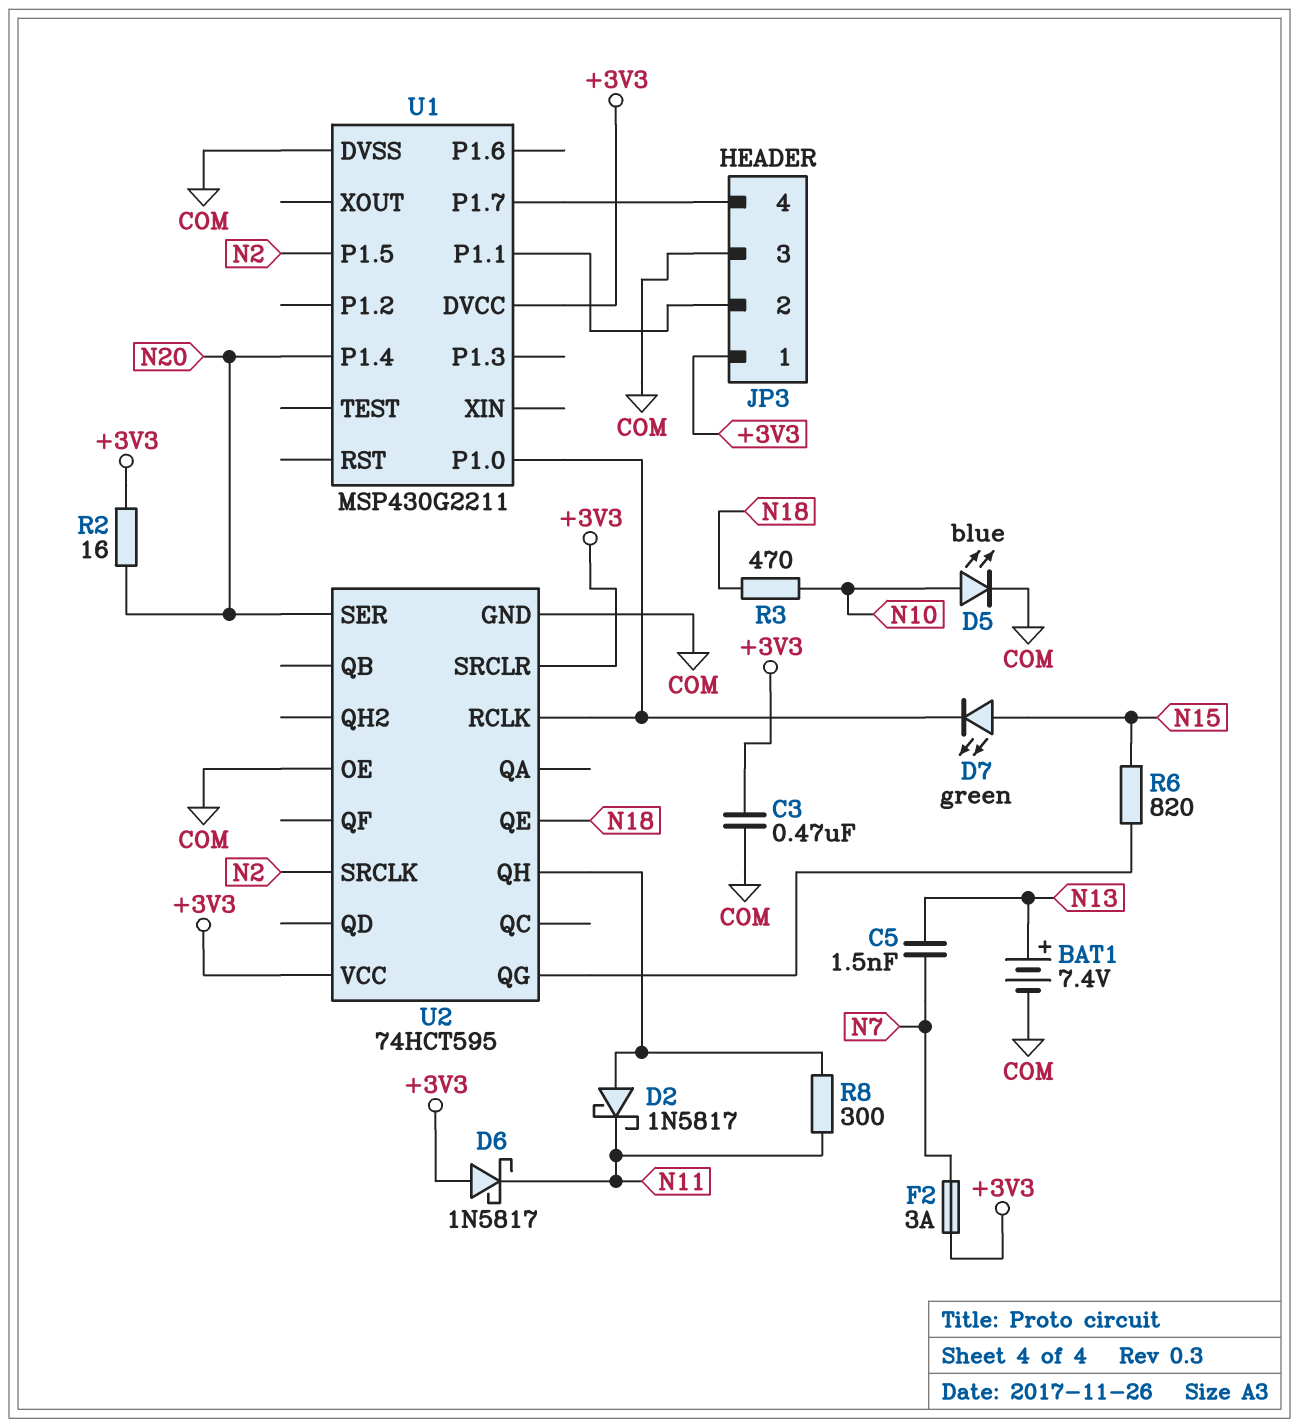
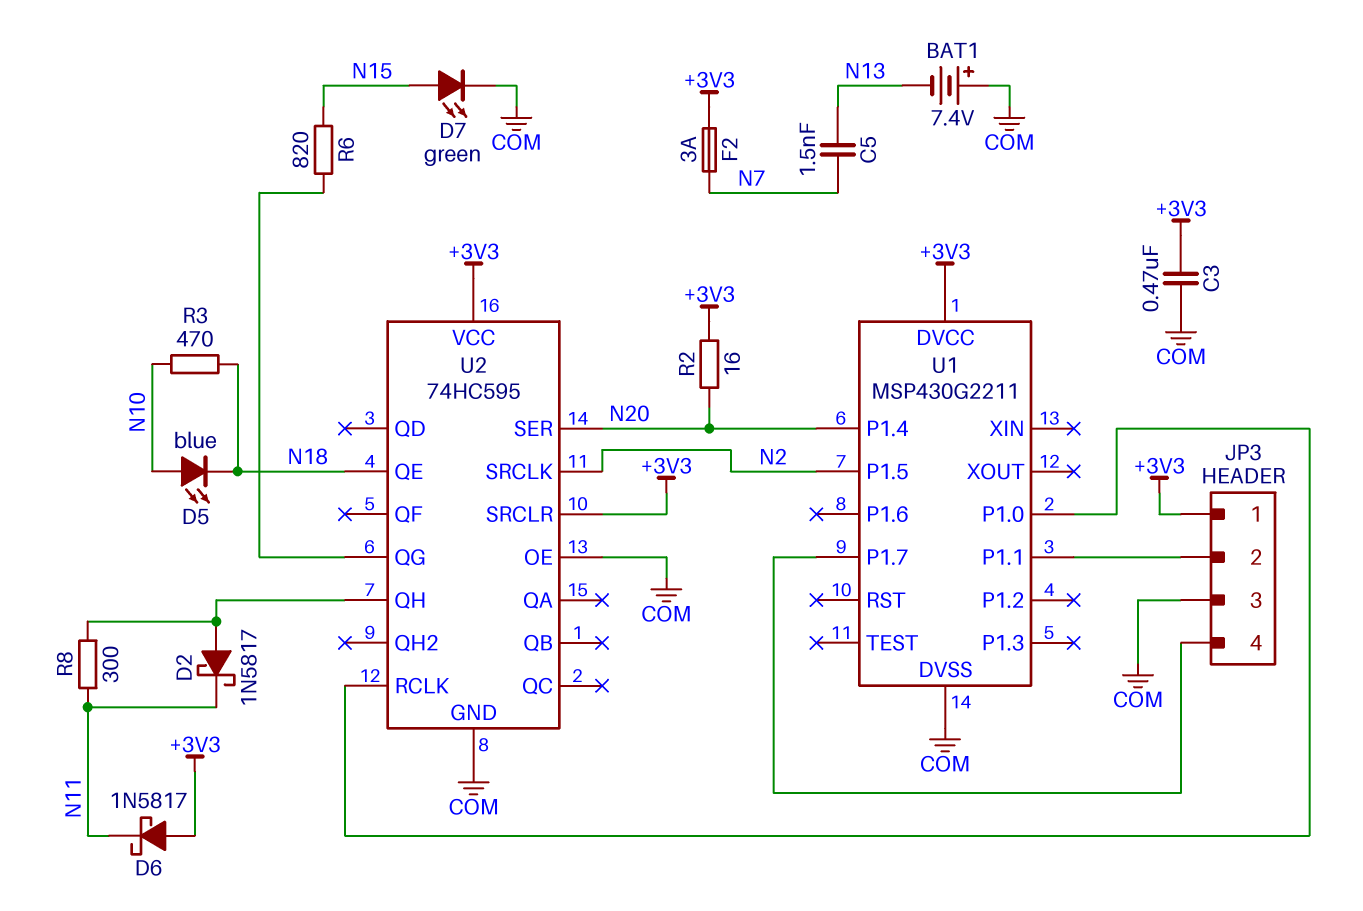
BAT1: 7.4V (plus N13, minus COM) -> 7.4V (plus COM, minus N13)
D5: LED blue (A N10, K COM) -> LED blue (A N10, K N18)
D7: LED green (A N15, K U1/P1.0) -> LED green (A N15, K COM)
U2: 74HCT595 -> 74HC595

